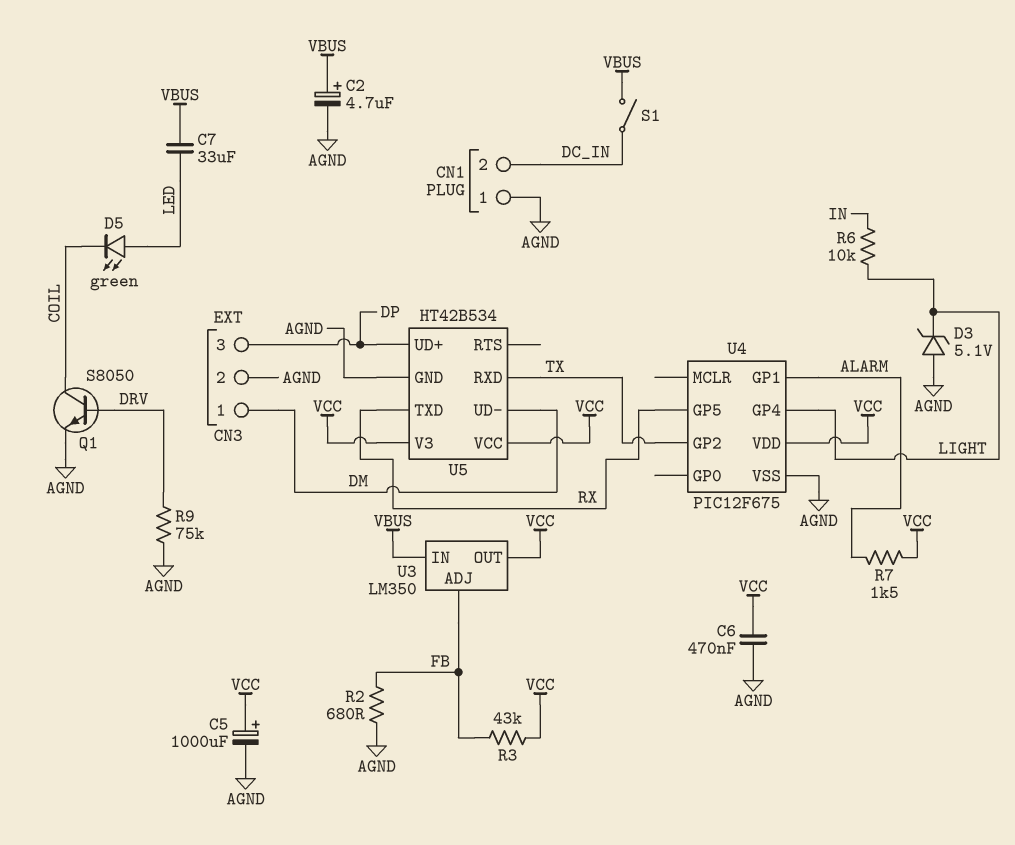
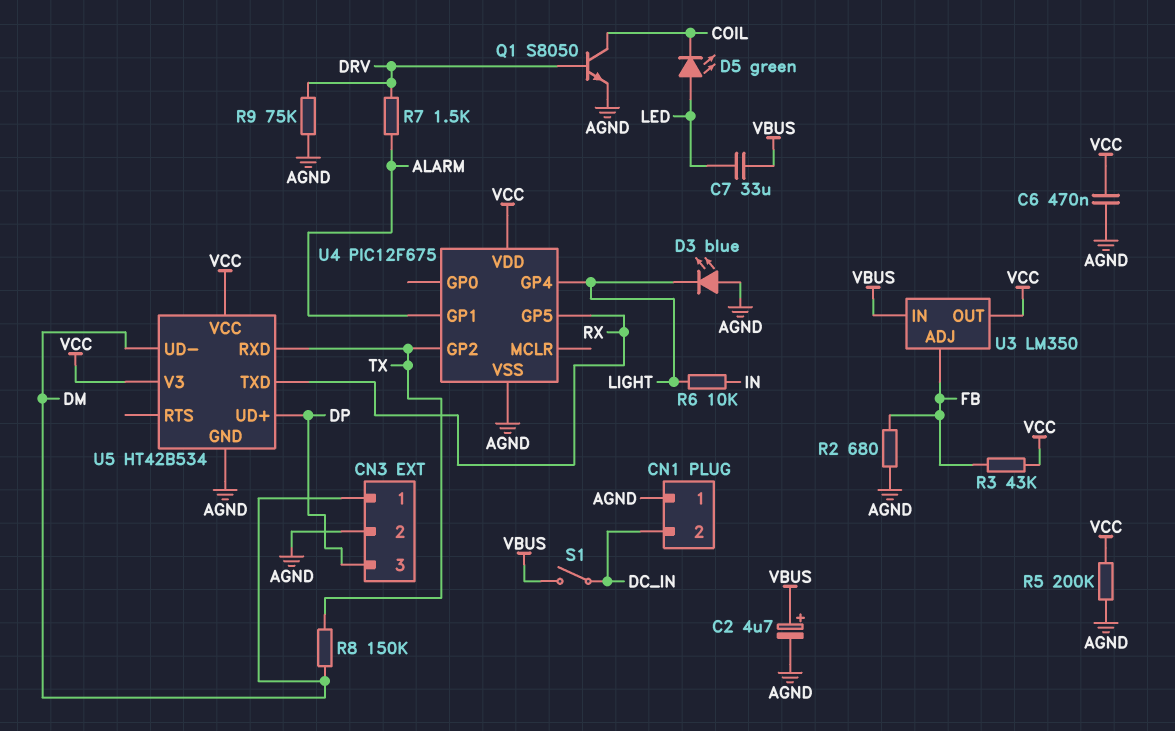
C5: 1000uF (plus VCC, minus AGND) -> none
D3: zener 5.1V (A AGND, K LIGHT) -> LED blue (A AGND, K LIGHT)
R5: none -> 200k (AGND, VCC)
R7: 1.5k (ALARM, VCC) -> 1.5k (ALARM, DRV)
R8: none -> 150k (DM, TX)

